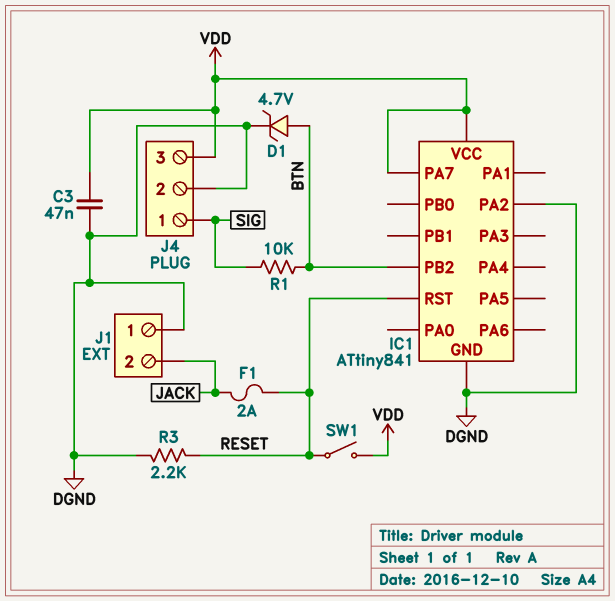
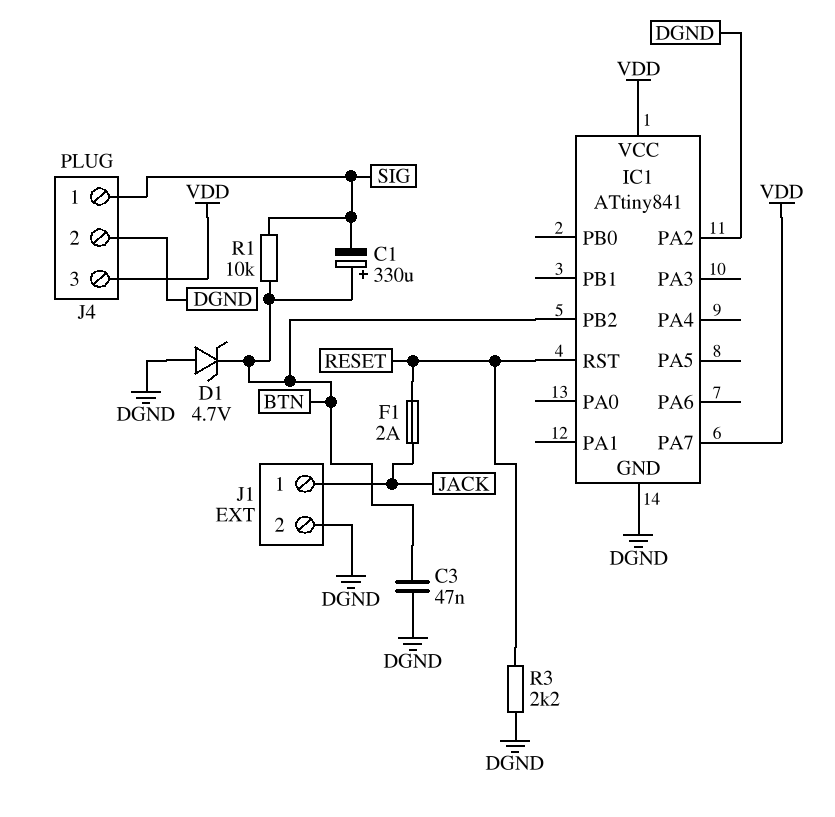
C1: none -> 330uF (plus BTN, minus SIG)
C3: 47nF (DGND, VDD) -> 47nF (BTN, DGND)
D1: zener 4.7V (A BTN, K DGND) -> zener 4.7V (A DGND, K BTN)
J1 pin 1: DGND -> JACK
J1 pin 2: JACK -> DGND
SW1: switch (RESET, VDD) -> none

